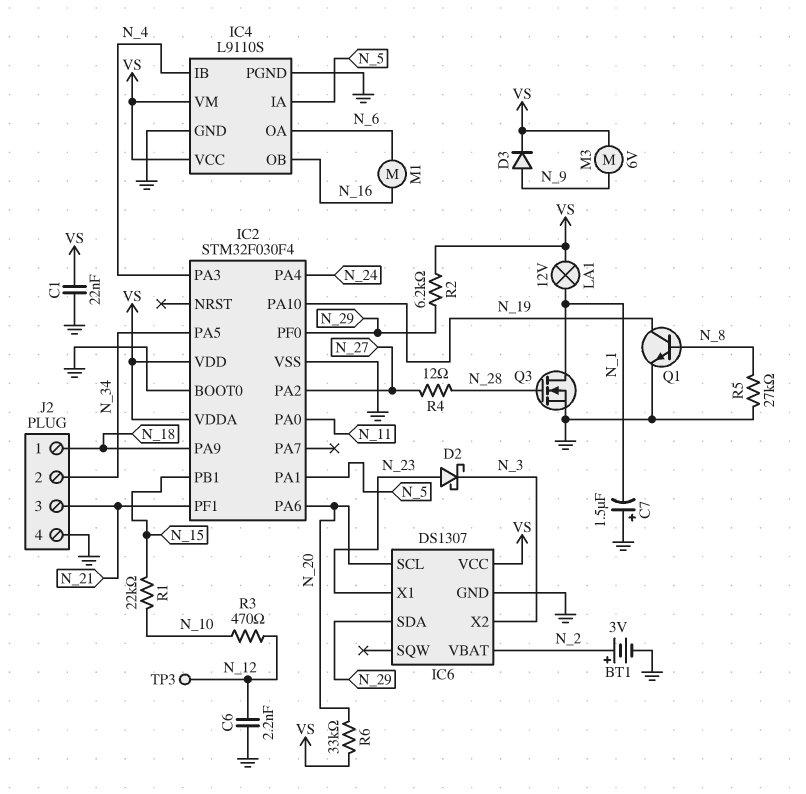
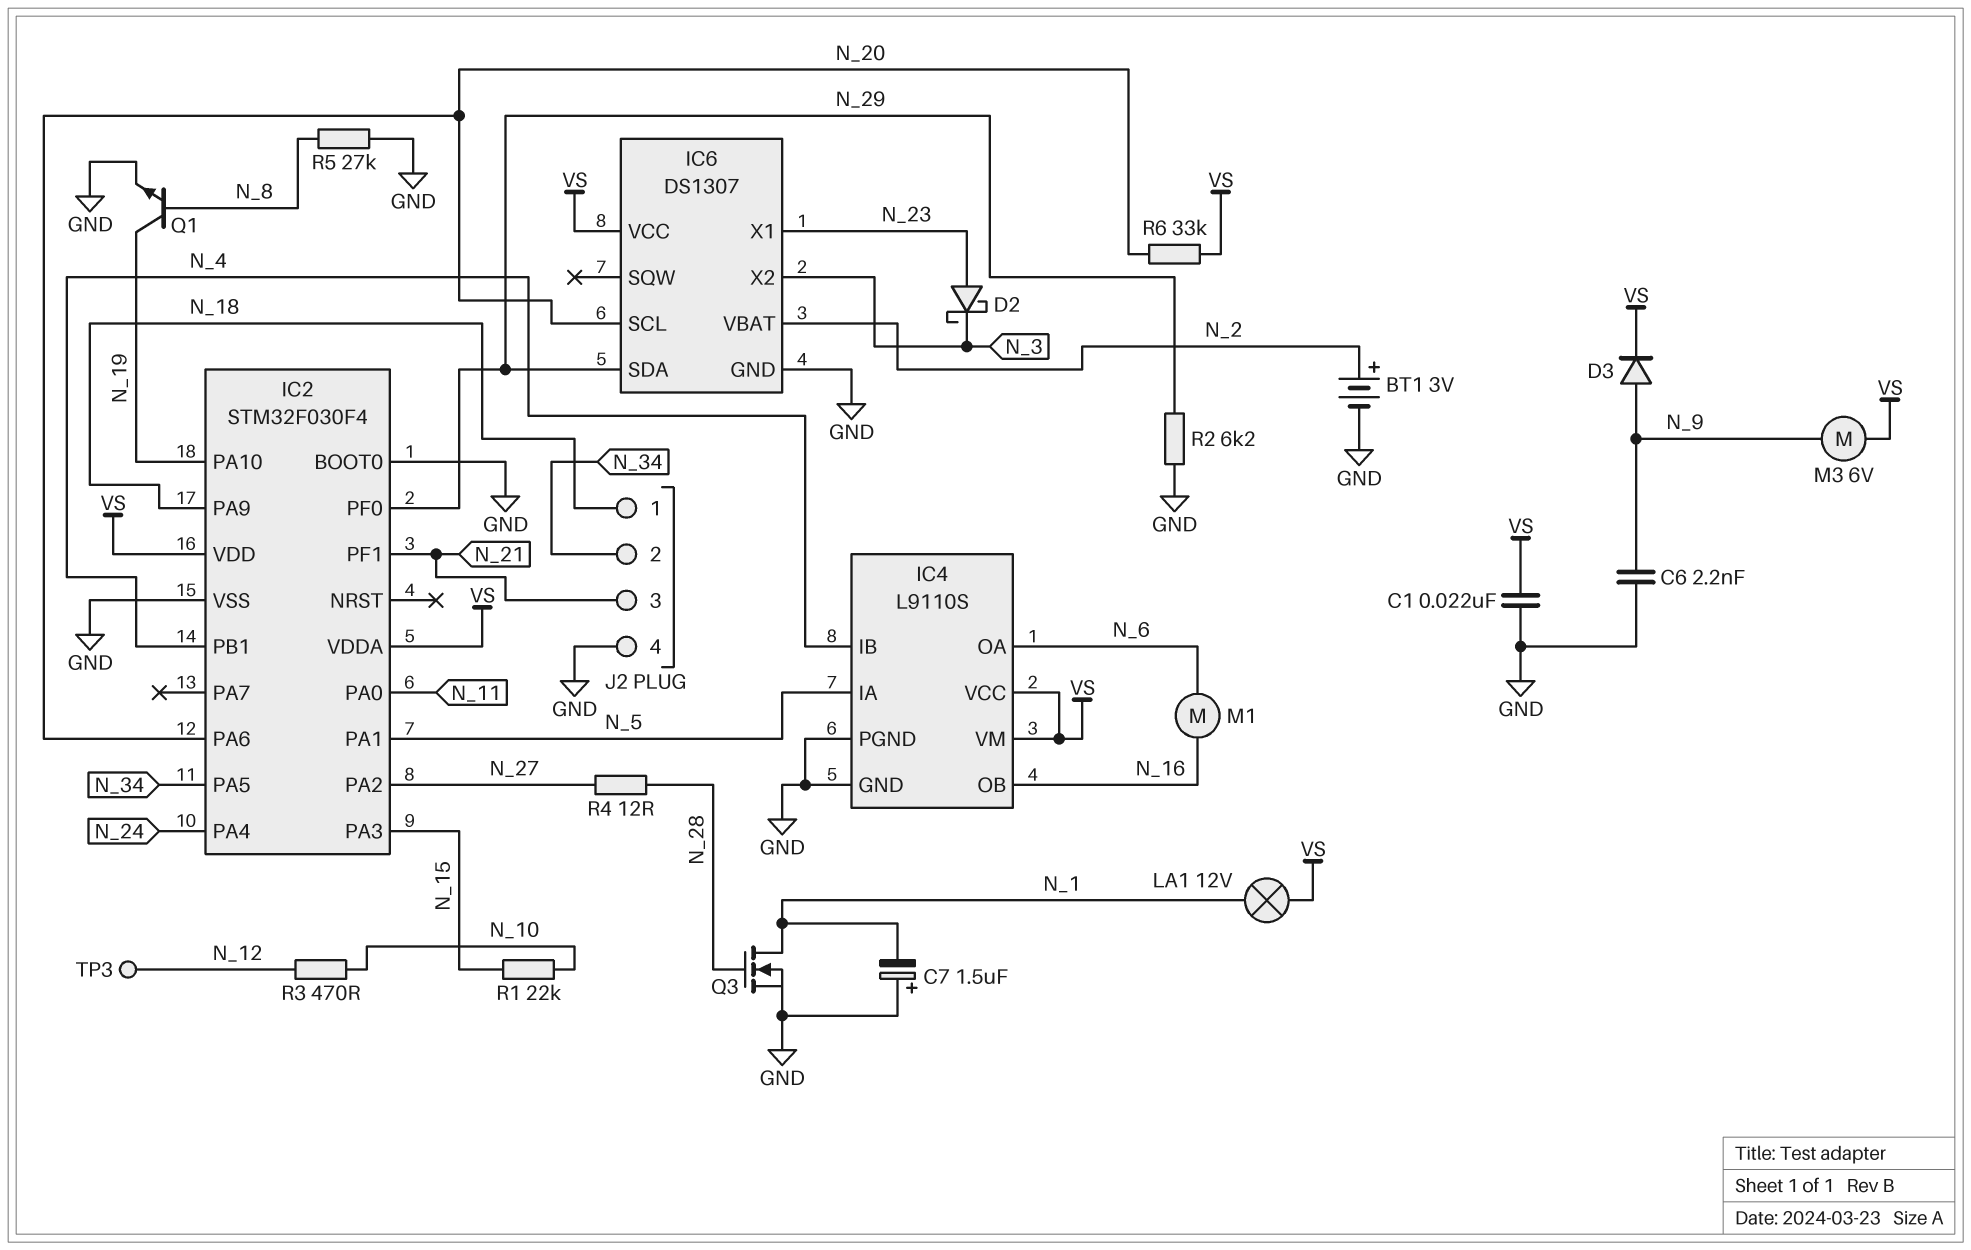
C6: 2.2nF (GND, N_12) -> 2.2nF (GND, N_9)
IC2 pin PA3: N_4 -> N_15
IC2 pin PB1: N_15 -> N_4
R2: 6.2k (N_29, VS) -> 6.2k (GND, N_29)

